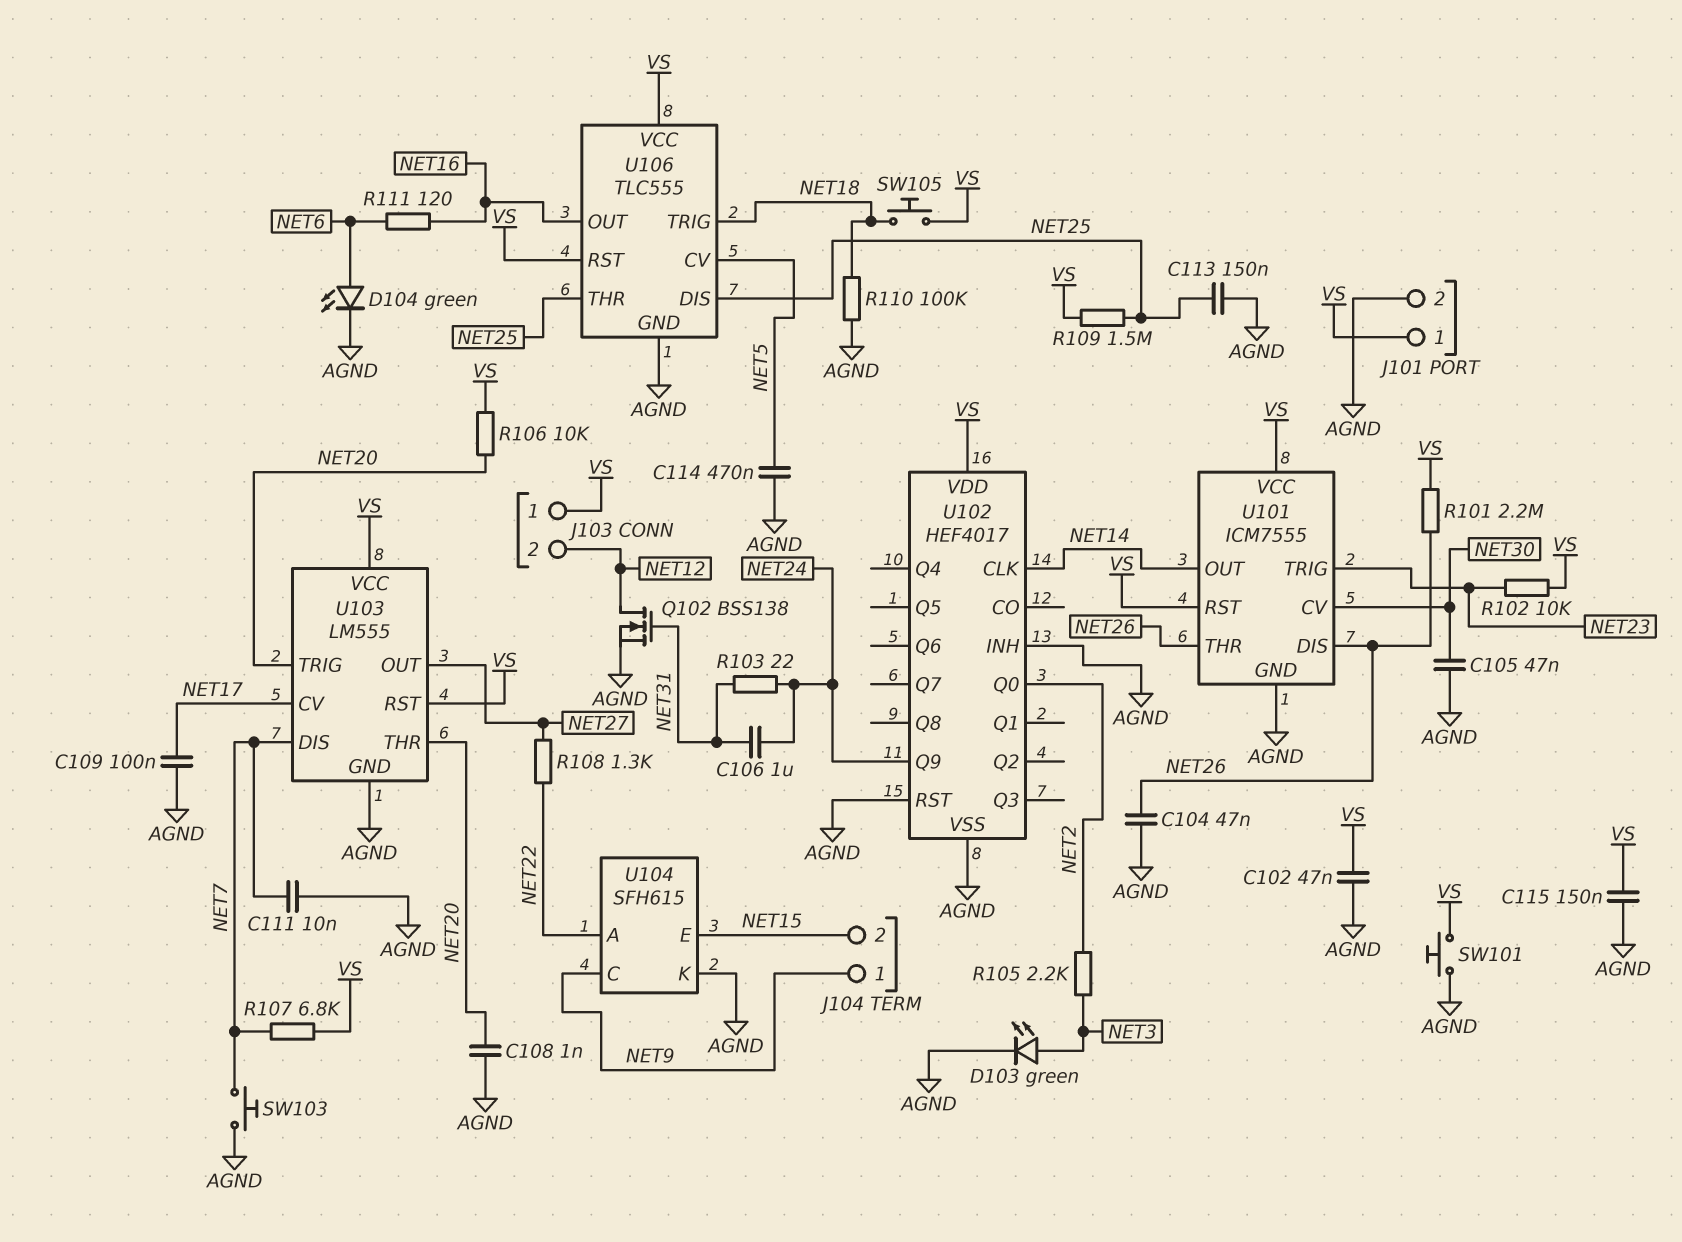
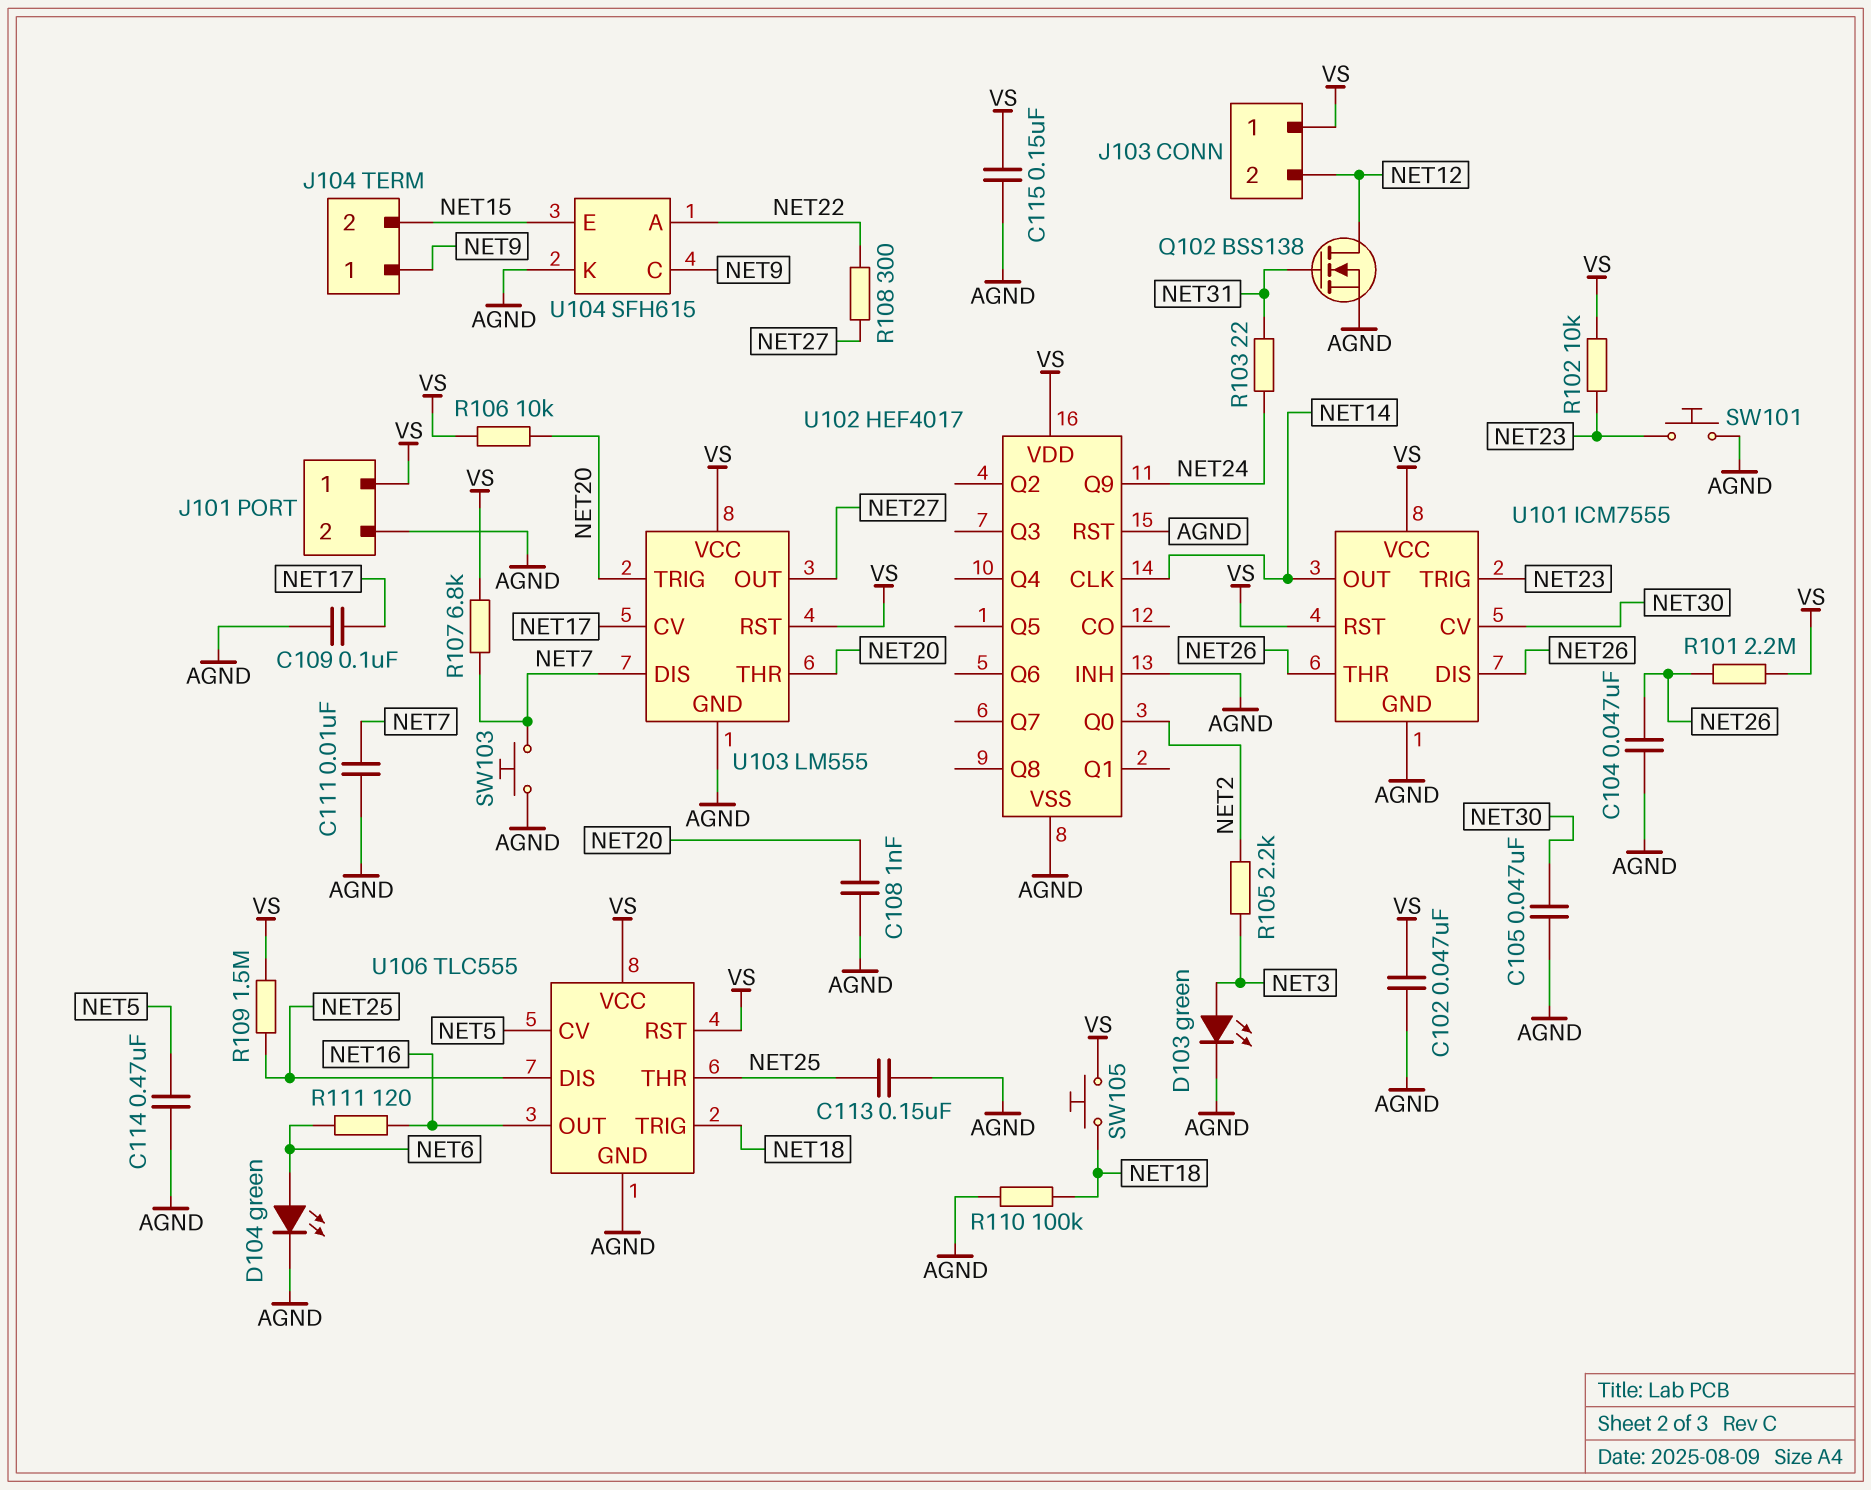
C106: 1uF (NET24, NET31) -> none
R108: 1.3k (NET22, NET27) -> 300 (NET22, NET27)
SW101: button (AGND, VS) -> button (AGND, NET23)

